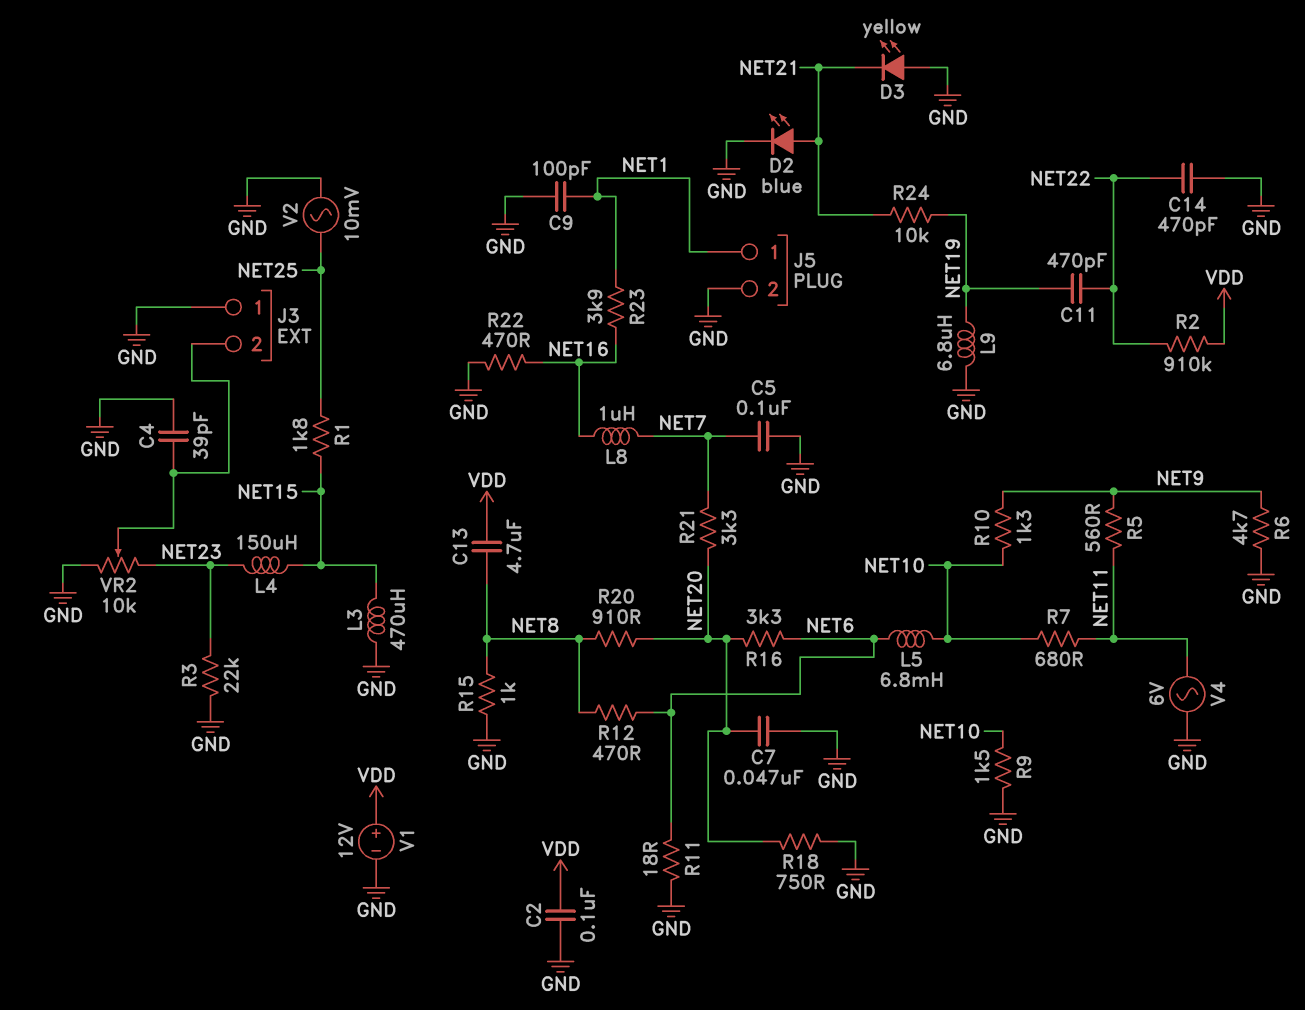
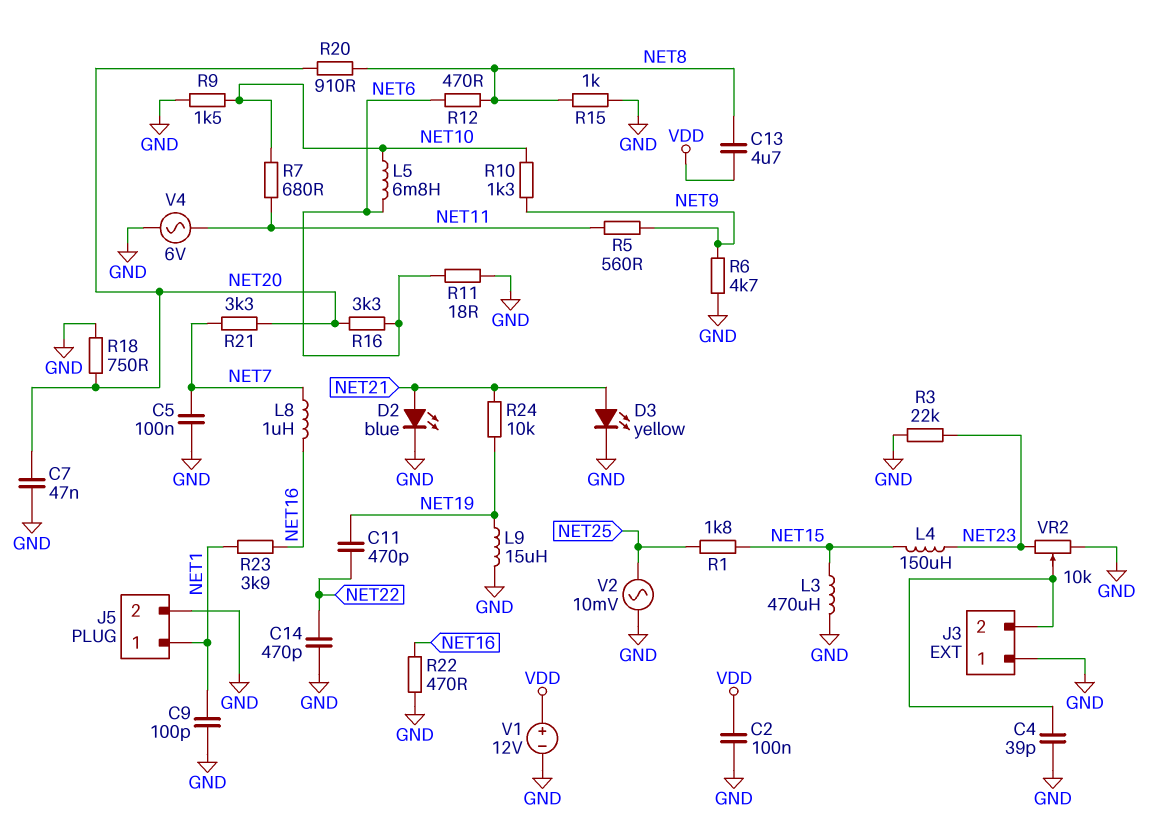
D3: LED yellow (A GND, K NET21) -> LED yellow (A NET21, K GND)
L9: 6.8uH (GND, NET19) -> 15uH (GND, NET19)
R2: 910k (NET22, VDD) -> none

